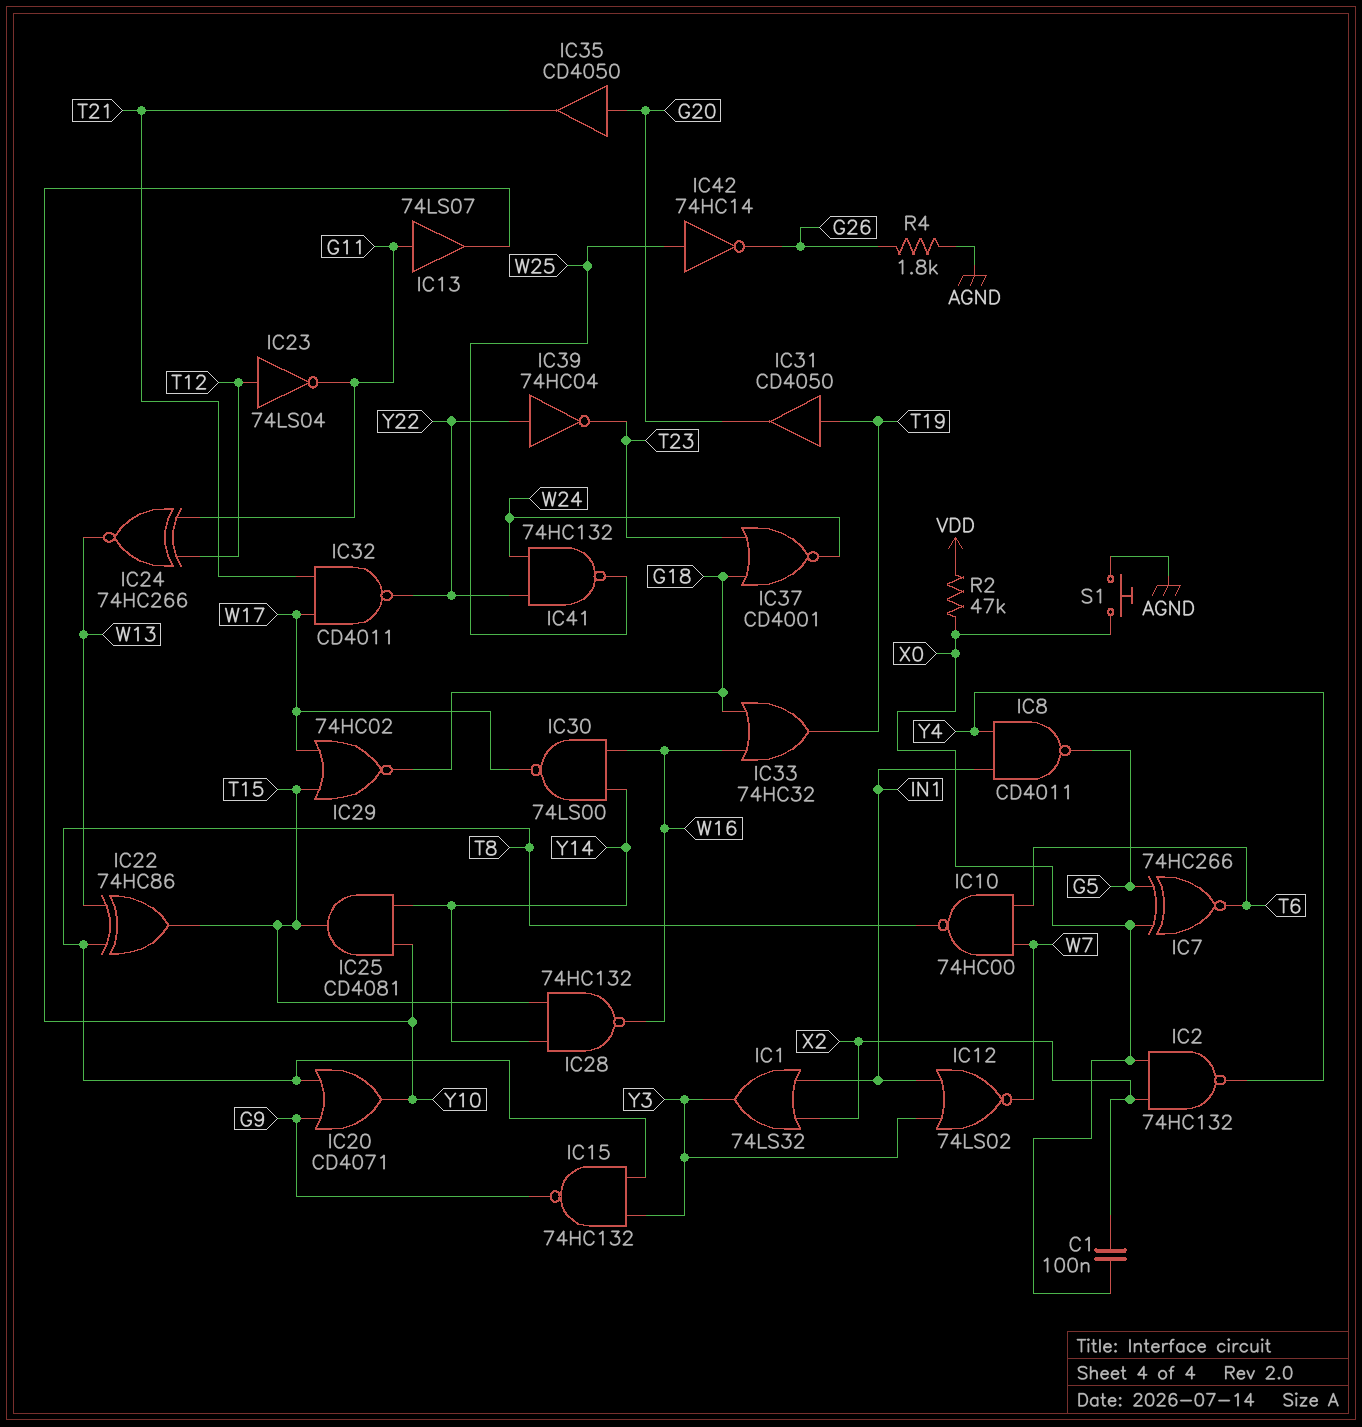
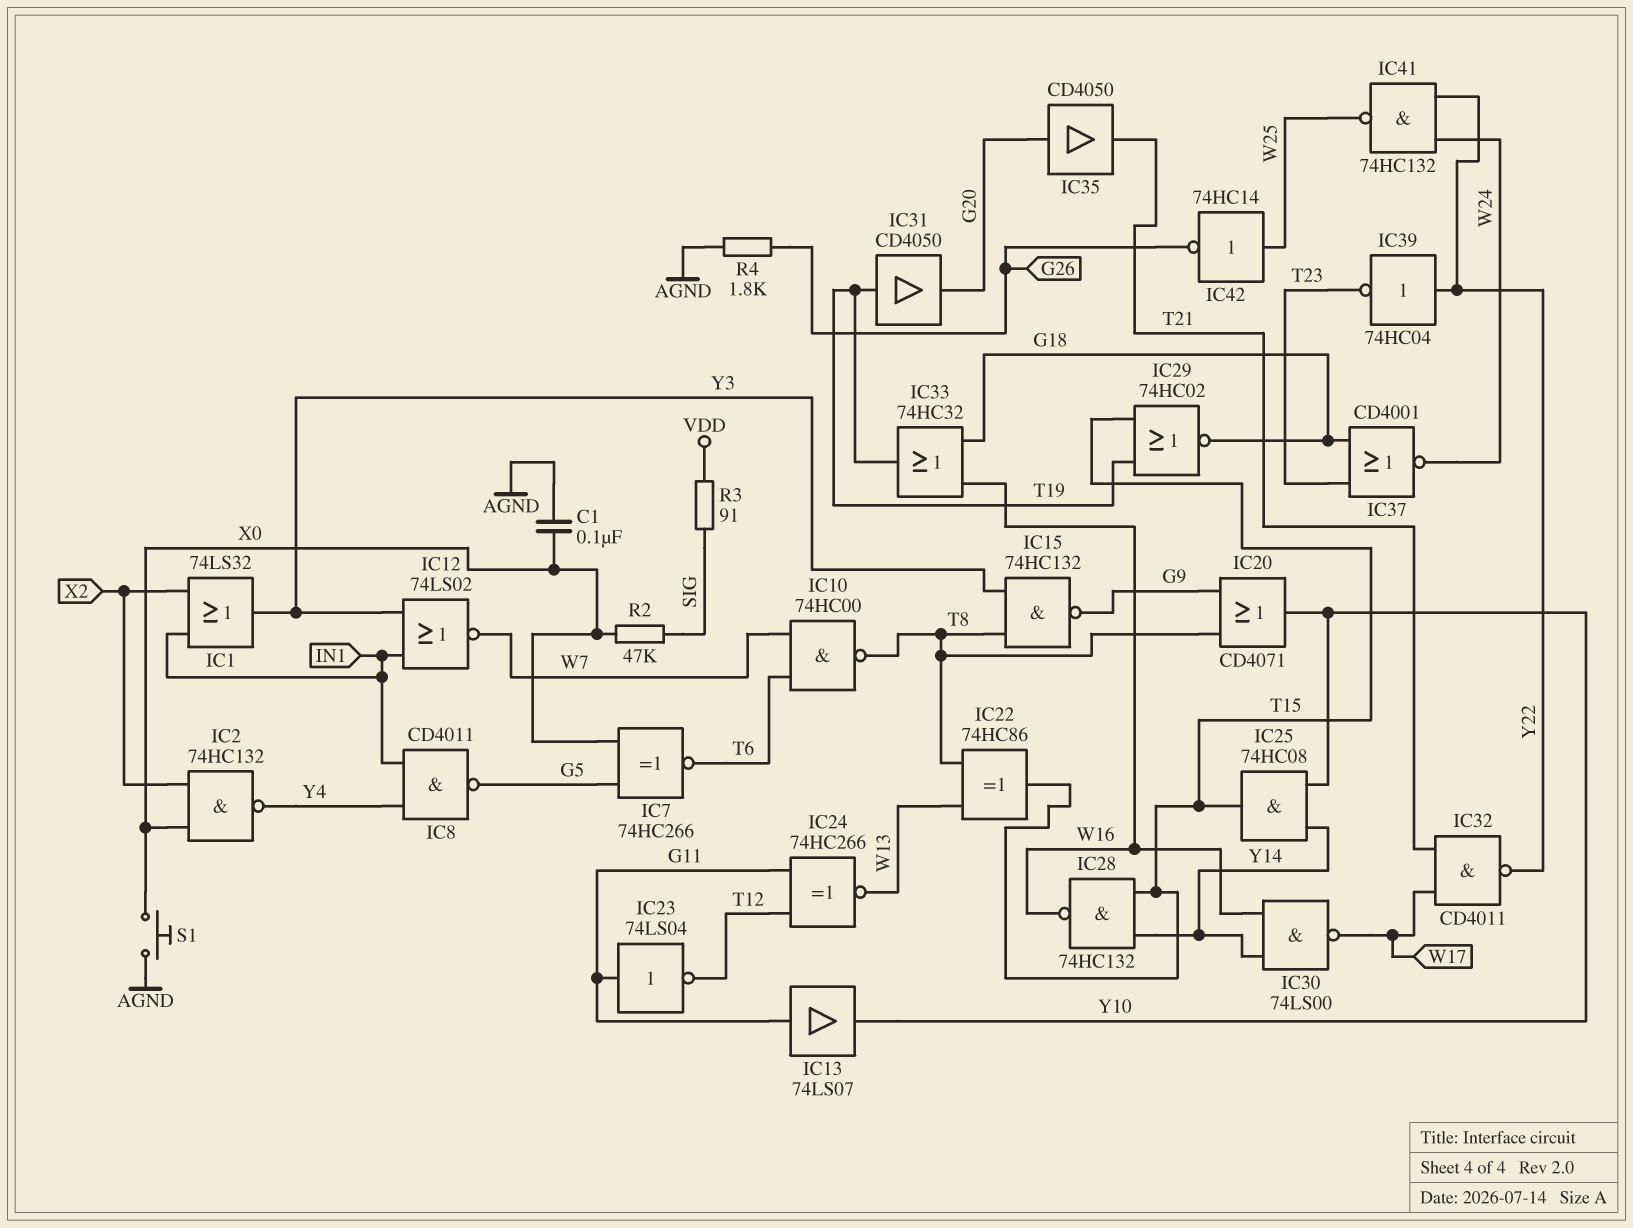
C1: 100nF (X0, X2) -> 100nF (AGND, X0)
IC23: NOT 74LS04 (in T12, out G11) -> NOT 74LS04 (in G11, out T12)
IC25: AND CD4081 (in Y10, in Y14, out T15) -> AND 74HC08 (in Y10, in Y14, out T15)
IC29: NOR 74HC02 (in T15, in W17, out G18) -> NOR 74HC02 (in T15, in T19, out G18)
R2: 47k (VDD, X0) -> 47k (SIG, X0)
R3: none -> 91 (SIG, VDD)

